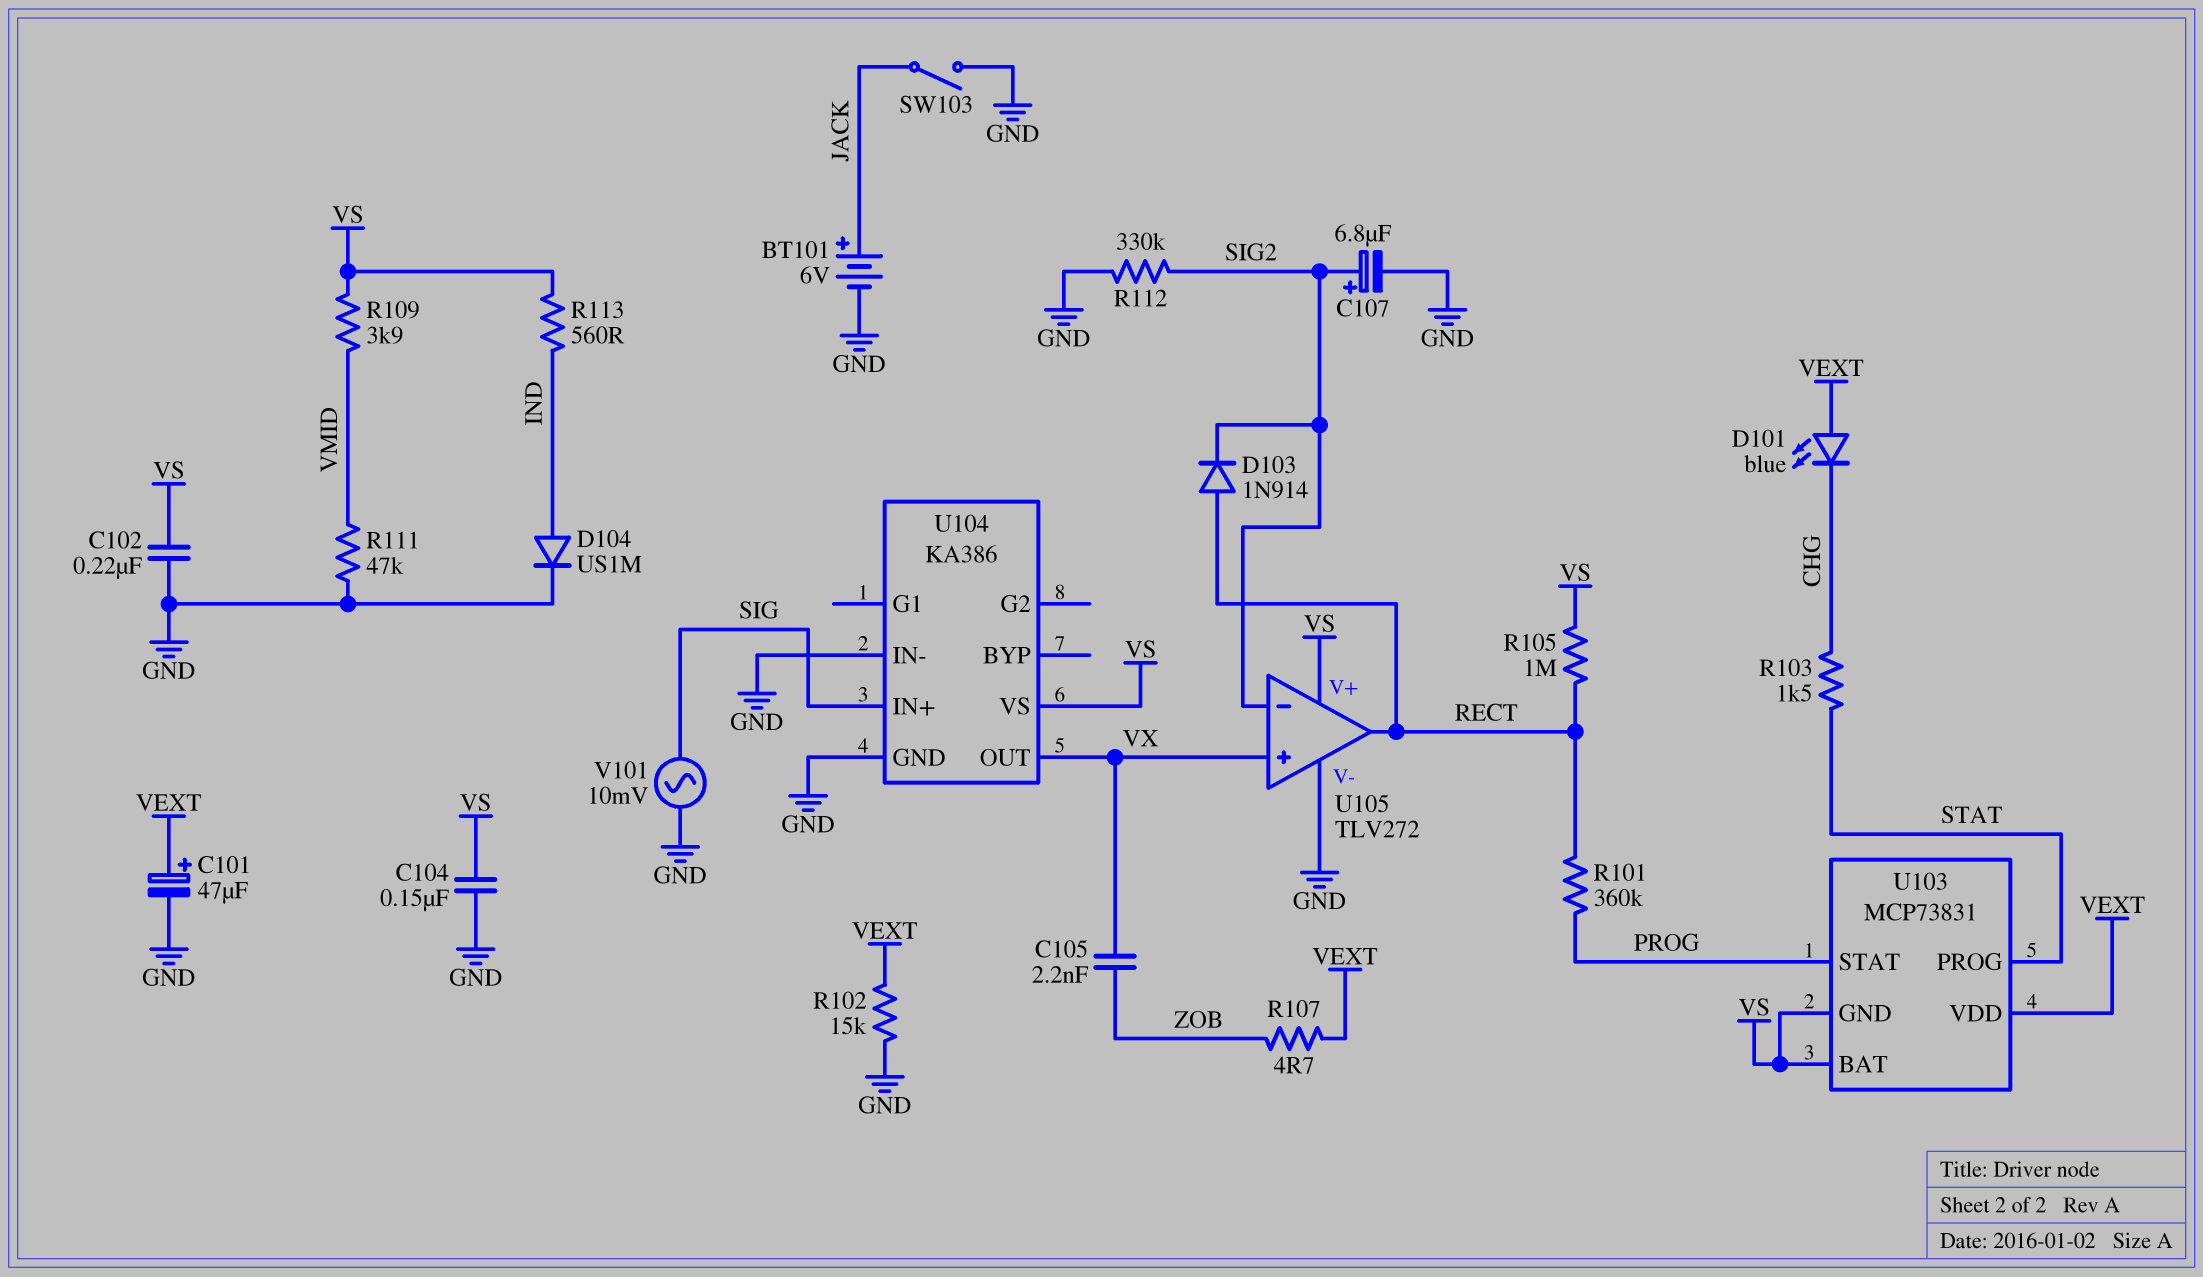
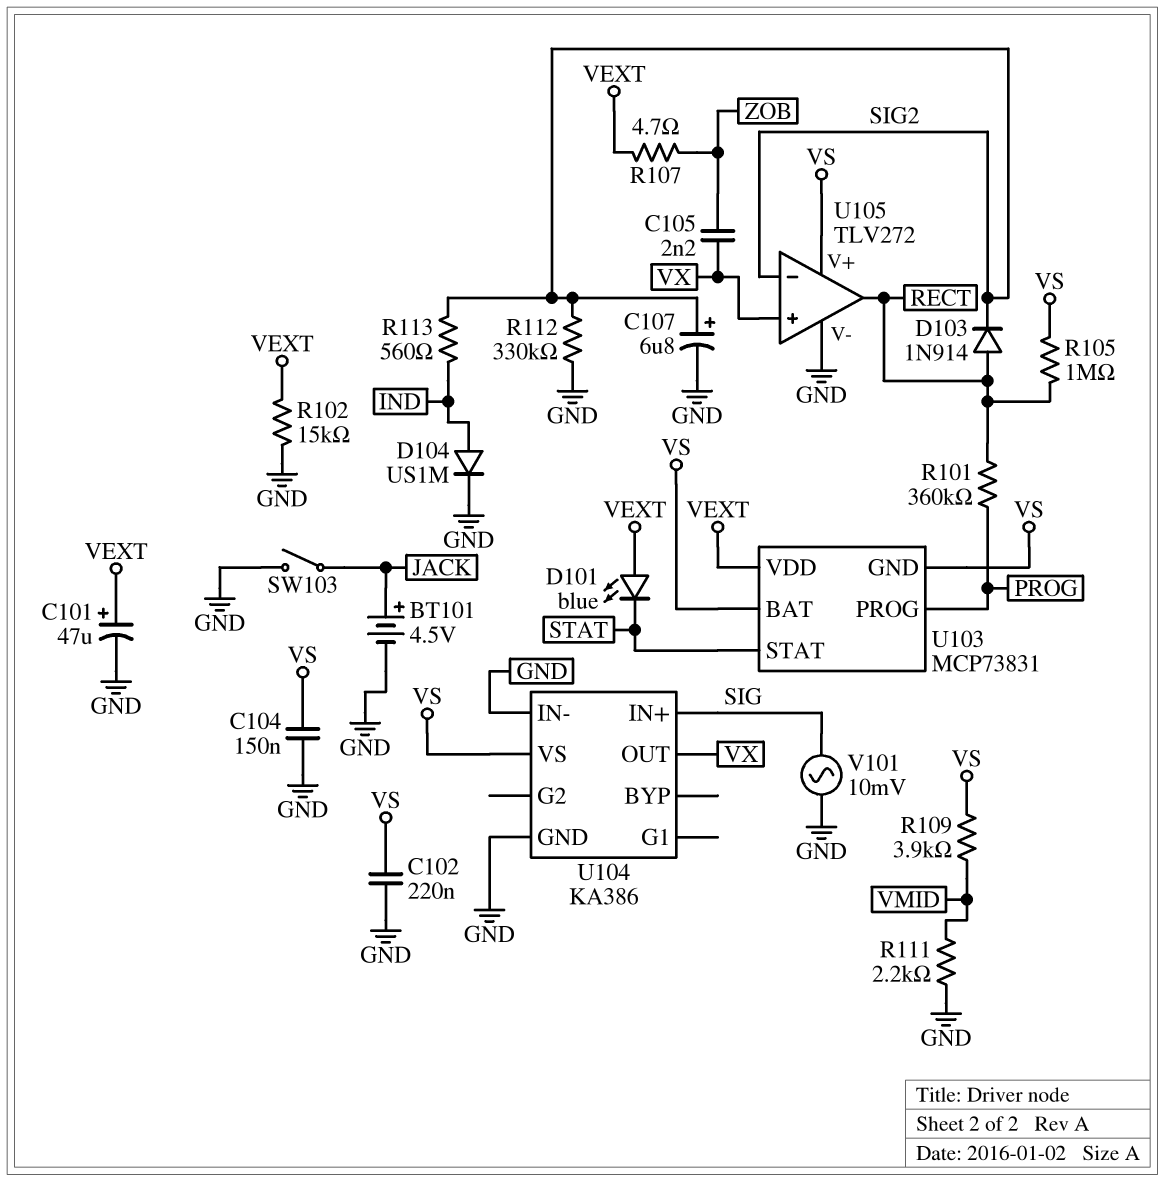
BT101: 6V (plus JACK, minus GND) -> 4.5V (plus JACK, minus GND)
D101: LED blue (A VEXT, K CHG) -> LED blue (A VEXT, K STAT)
R103: 1.5k (CHG, STAT) -> none
R111: 47k (GND, VMID) -> 2.2k (GND, VMID)
R113: 560 (IND, VS) -> 560 (IND, SIG2)
U103 pin PROG: STAT -> PROG
U103 pin STAT: PROG -> STAT

